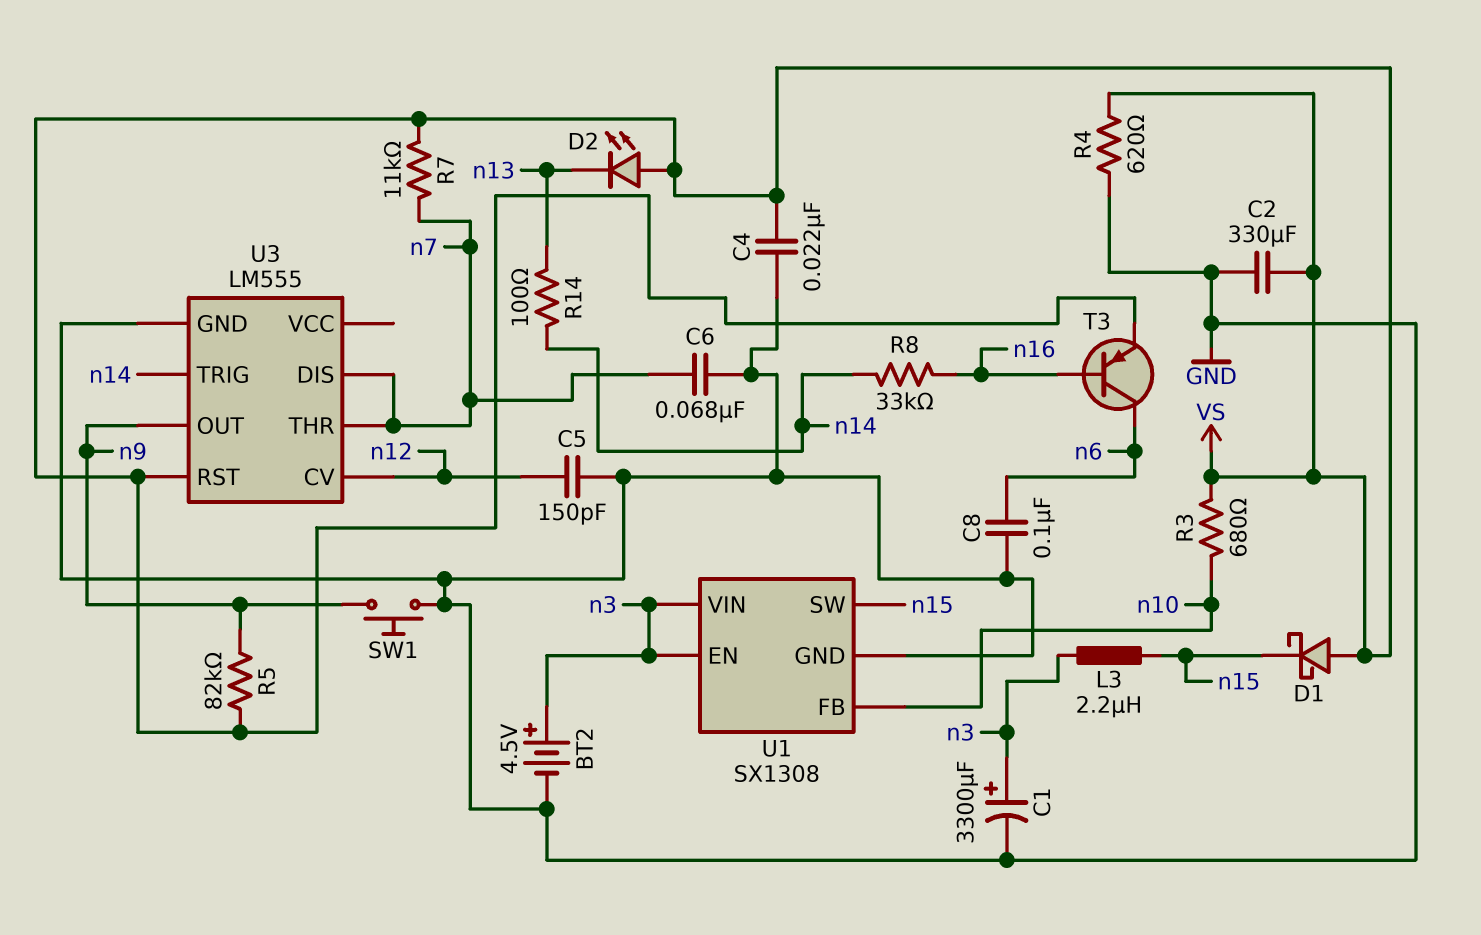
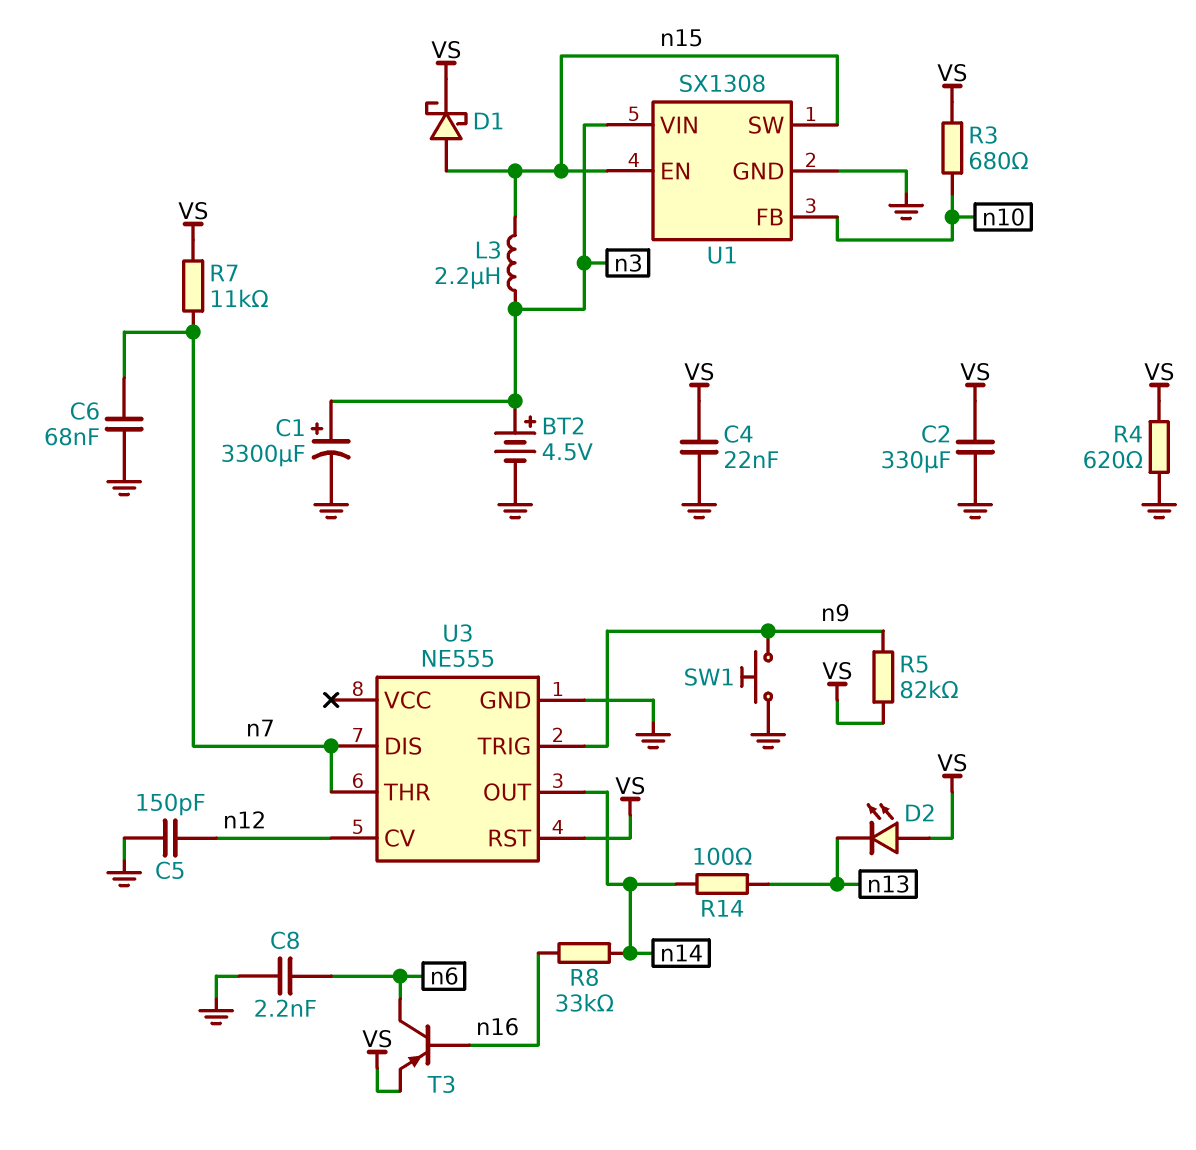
C8: 100nF (GND, n6) -> 2.2nF (GND, n6)
D1: schottky (A VS, K n15) -> schottky (A n15, K VS)
U1 pin EN: n3 -> n15
U3: LM555 -> NE555
U3 pin OUT: n9 -> n14
U3 pin TRIG: n14 -> n9

